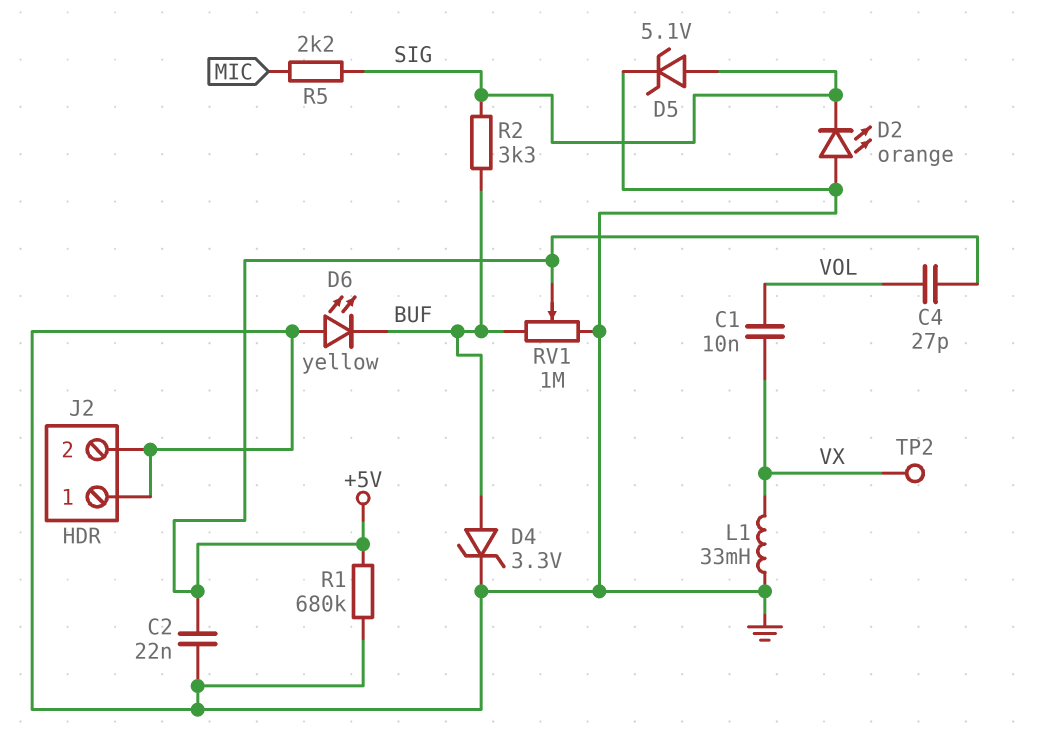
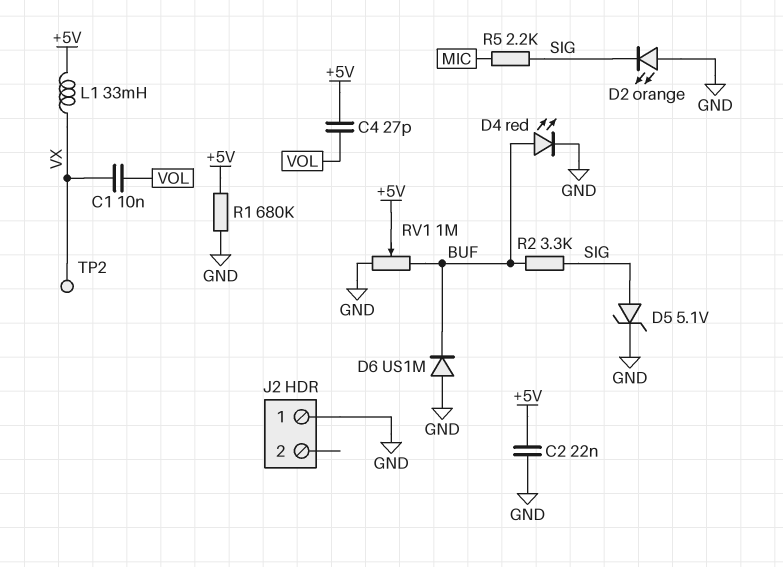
D4: zener 3.3V (A BUF, K GND) -> LED red (A BUF, K GND)
D6: LED yellow (A GND, K BUF) -> diode US1M (A GND, K BUF)
J2 pin 2: GND -> none
L1: 33mH (GND, VX) -> 33mH (+5V, VX)

